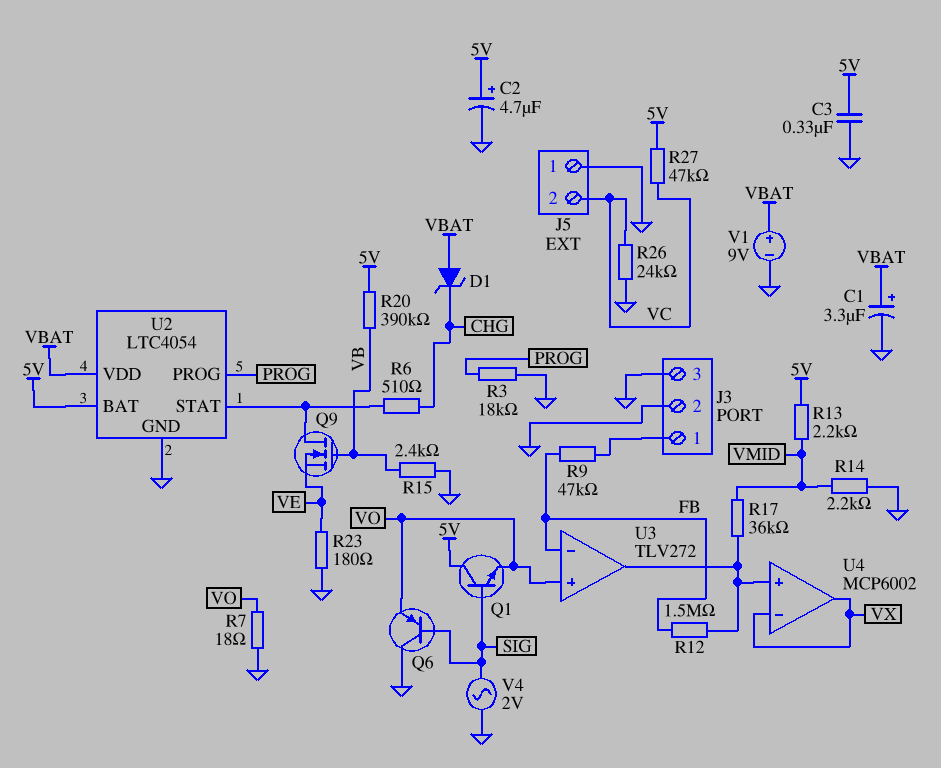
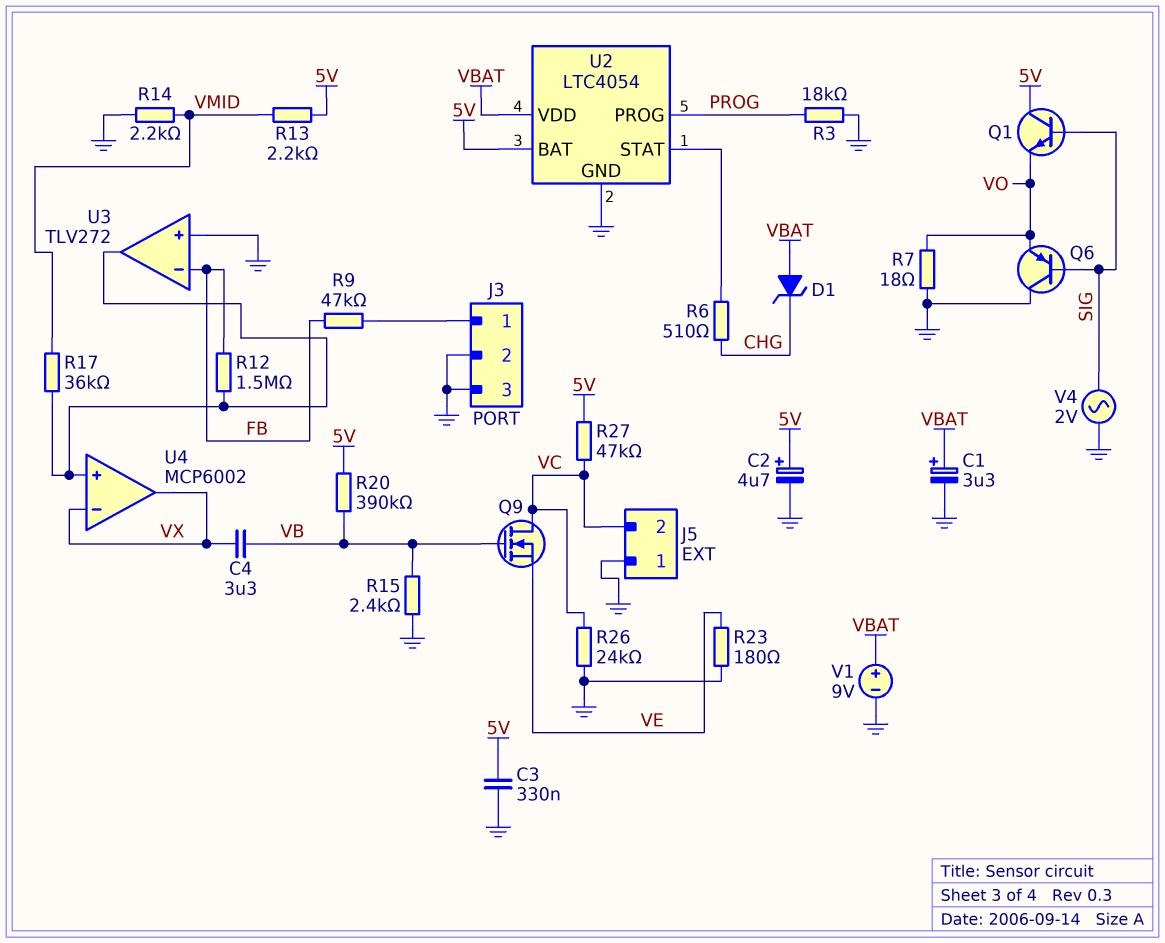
C4: none -> 3.3uF (VB, VX)
Q9: NMOS (G VB, D U2/STAT, S VE) -> NMOS (G VB, D VC, S VE)
U3 pin in+: VO -> GND

